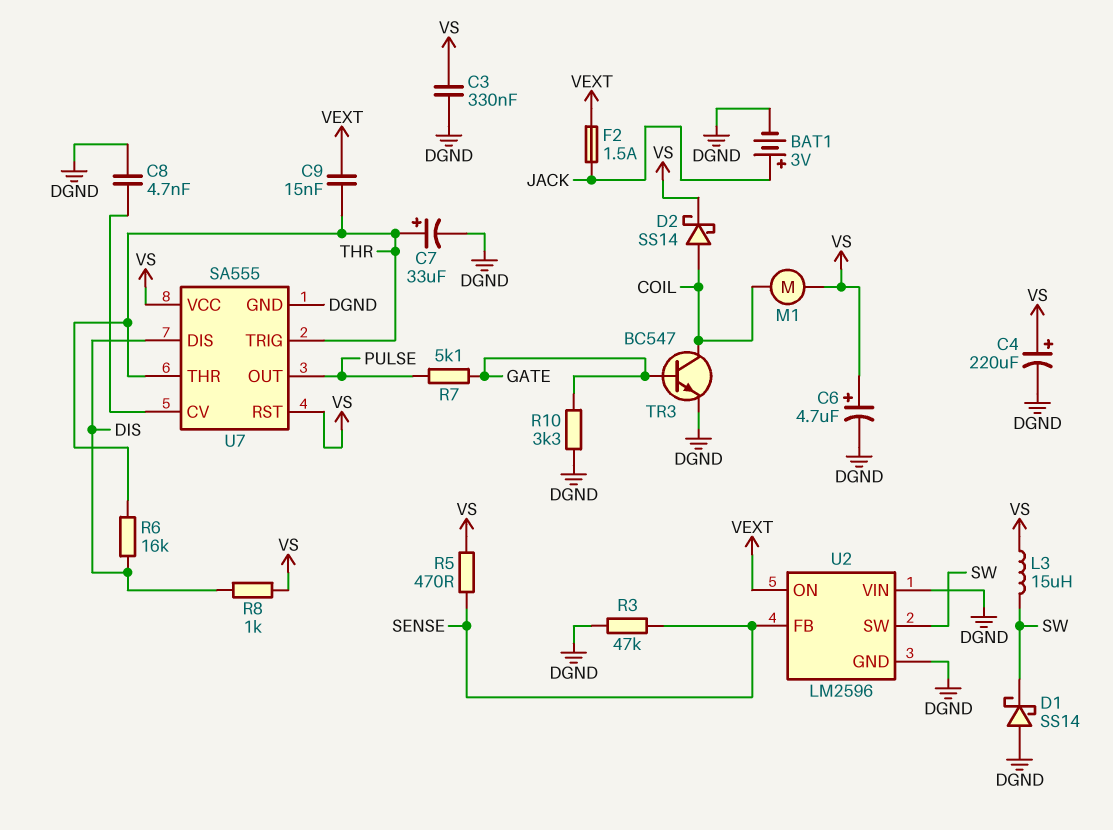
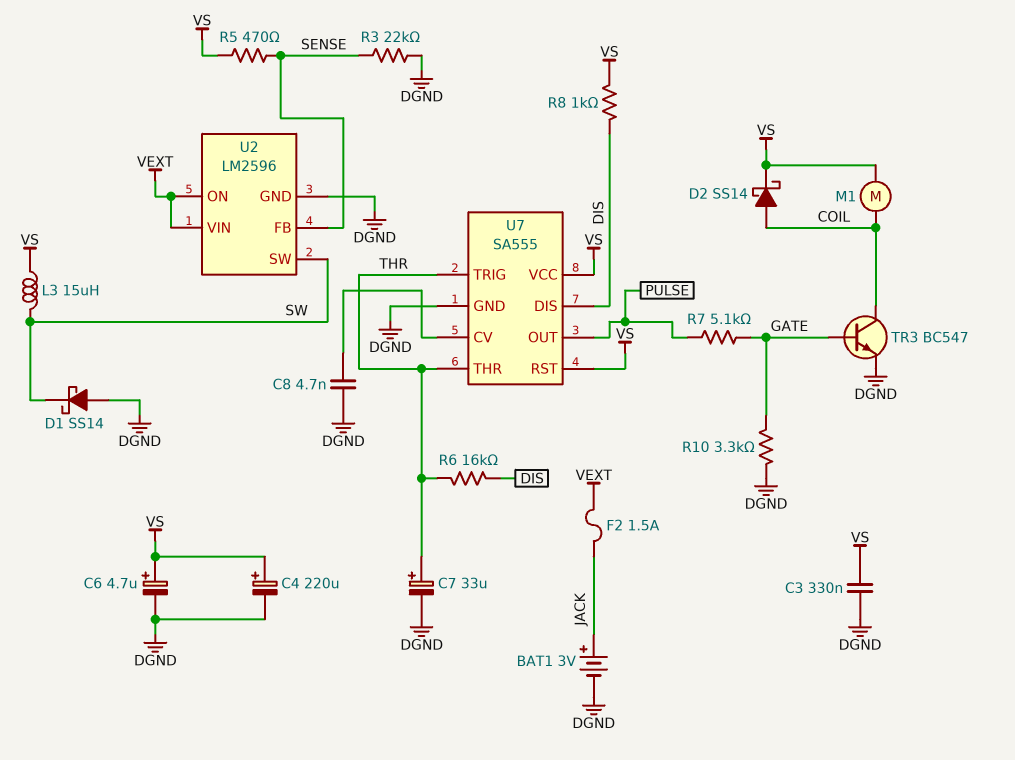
C9: 15nF (THR, VEXT) -> none
R3: 47k (DGND, SENSE) -> 22k (DGND, SENSE)
U2 pin VIN: DGND -> VEXT

